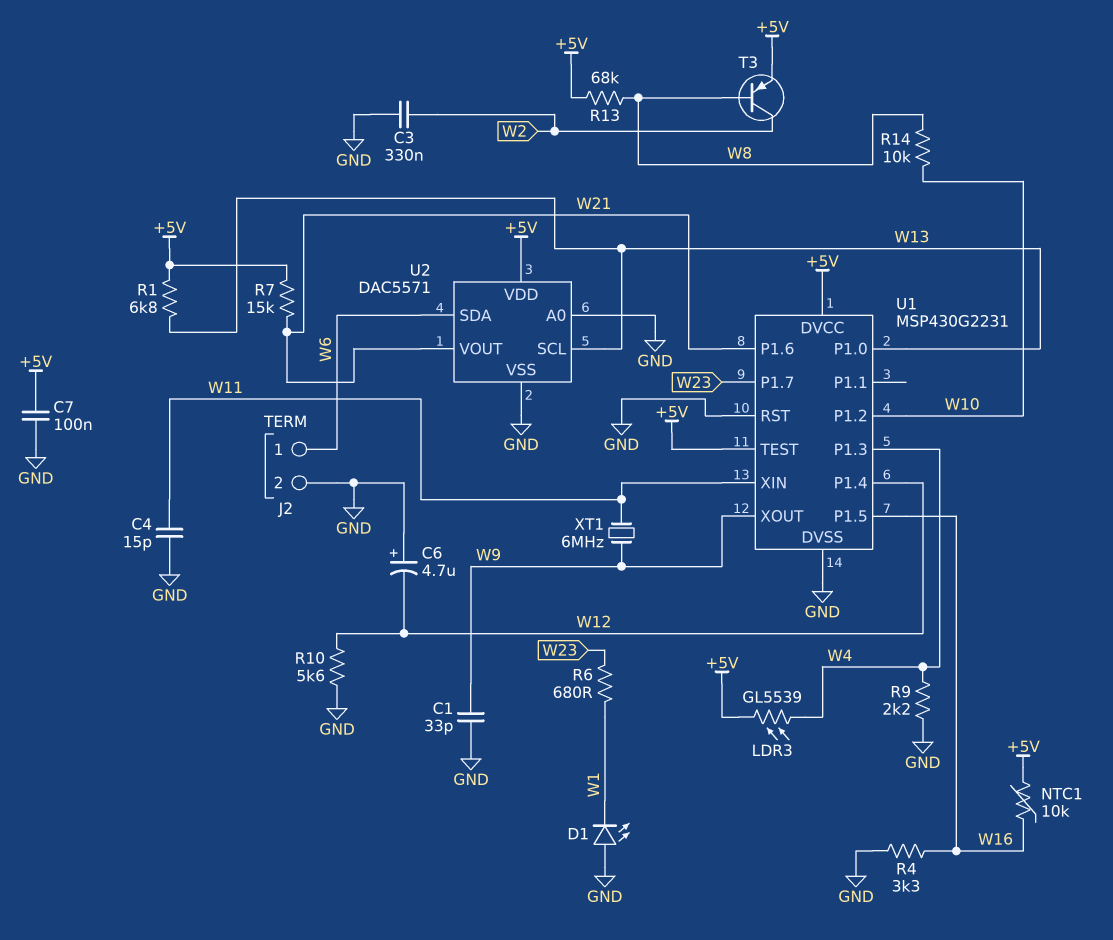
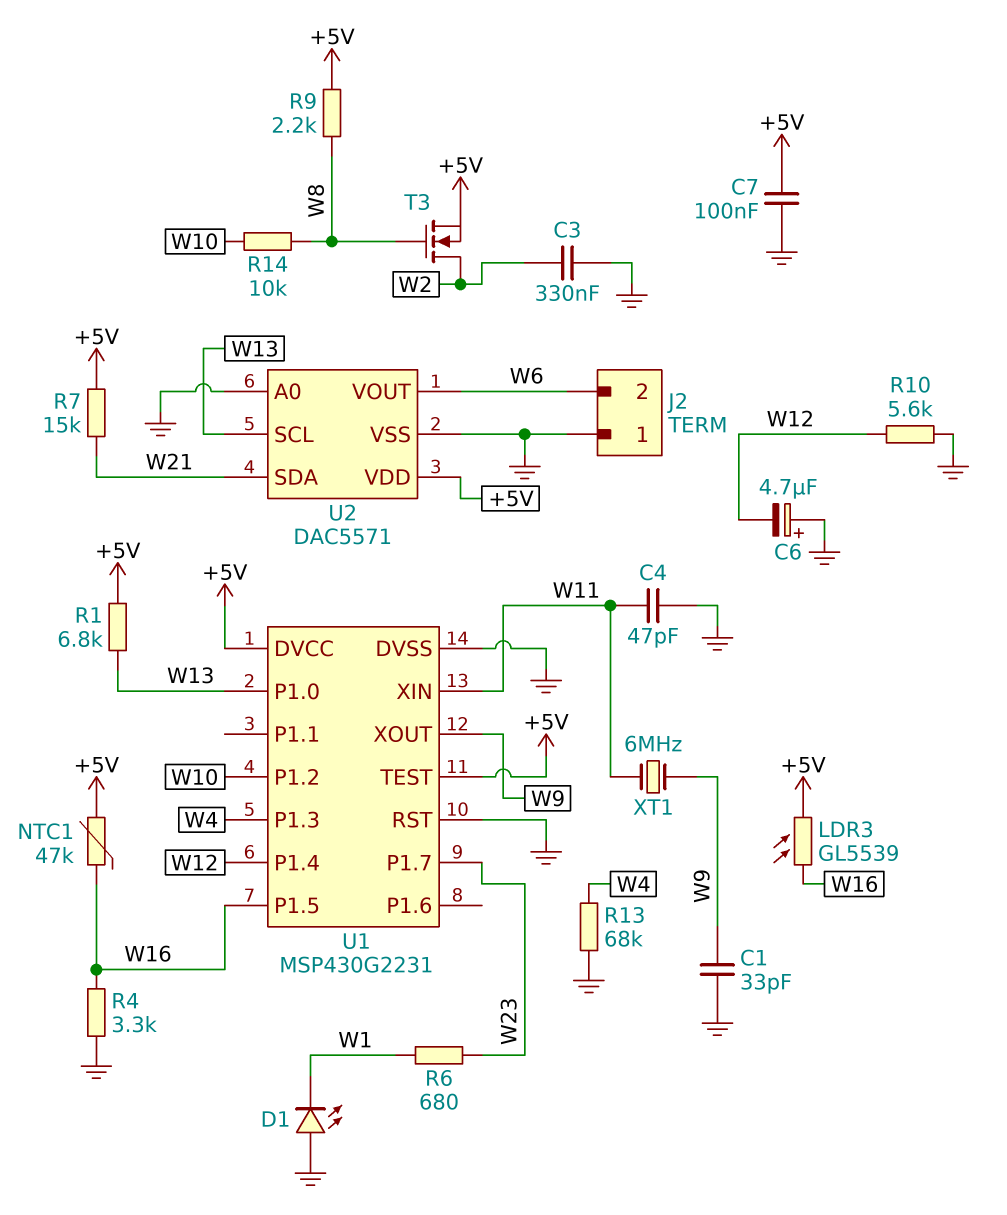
C4: 15pF (GND, W11) -> 47pF (GND, W11)
J2 pin 1: W6 -> GND
J2 pin 2: GND -> W6
LDR3: GL5539 (+5V, W4) -> GL5539 (+5V, W16)
NTC1: 10k (+5V, W16) -> 47k (+5V, W16)
R9: 2.2k (GND, W4) -> 2.2k (+5V, W8)
R13: 68k (+5V, W8) -> 68k (GND, W4)
T3: PNP (B W8, C W2, E +5V) -> NMOS (G W8, D W2, S +5V)
U1 pin P1.6: W21 -> none
U2 pin SDA: W6 -> W21
U2 pin VOUT: W21 -> W6

